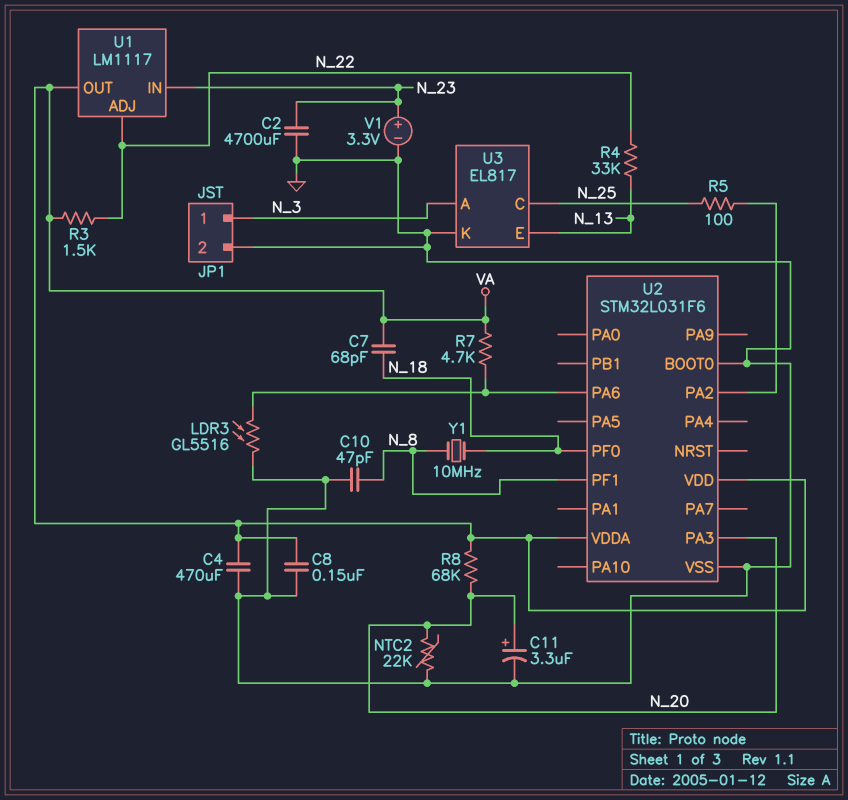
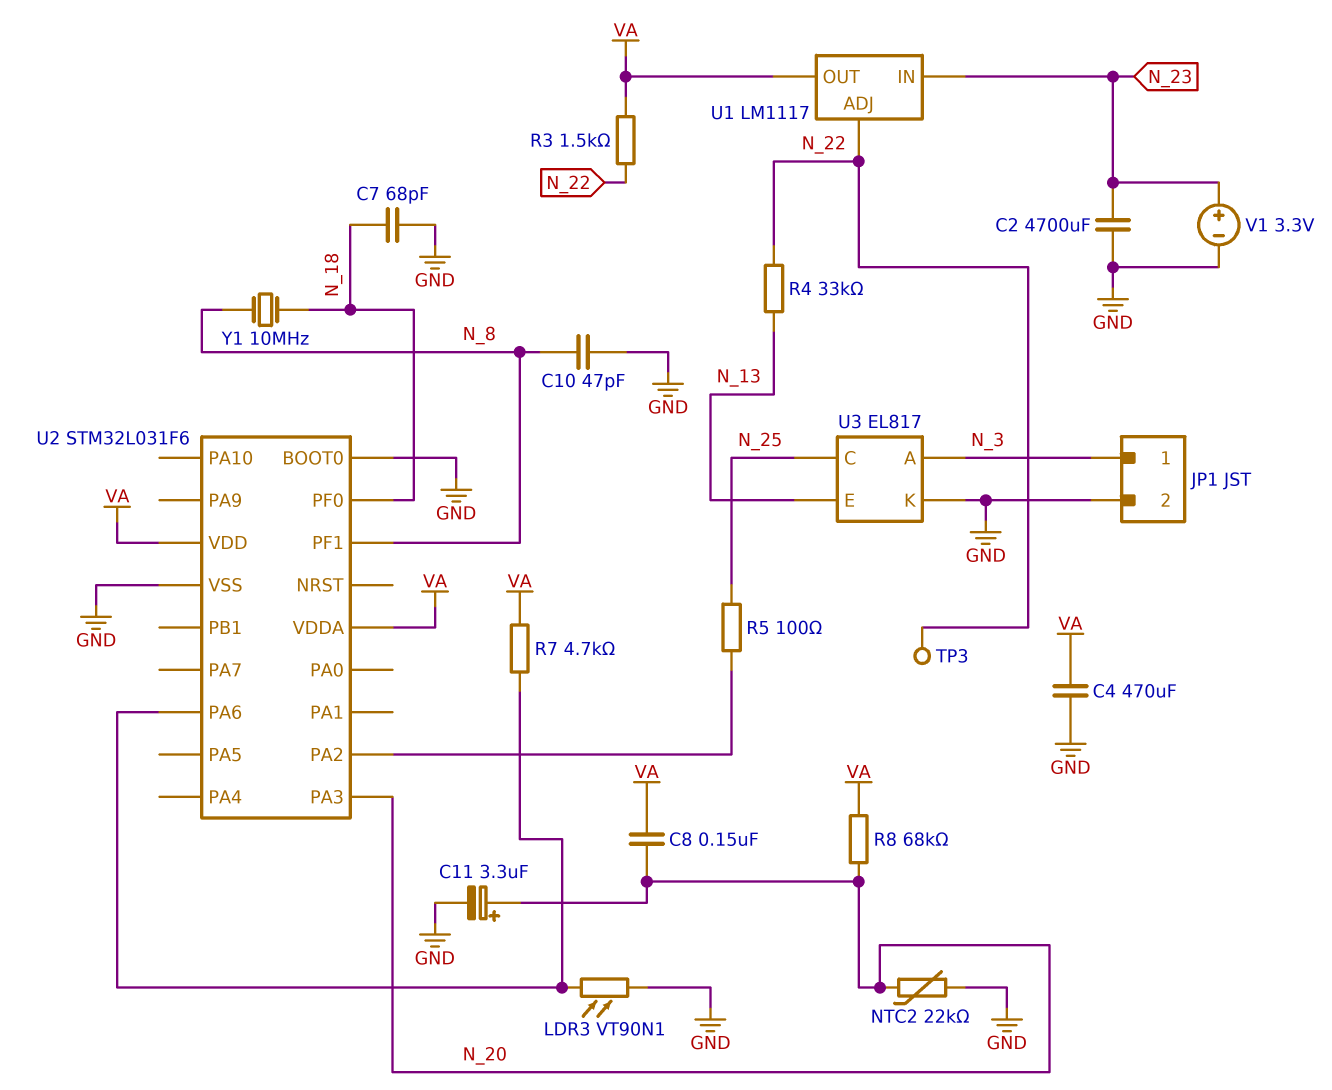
C7: 68pF (N_18, VA) -> 68pF (GND, N_18)
C8: 150nF (GND, VA) -> 150nF (N_20, VA)
LDR3: GL5516 (GND, U2/PA6) -> VT90N1 (GND, U2/PA6)
TP3: none -> test point (N_22)

